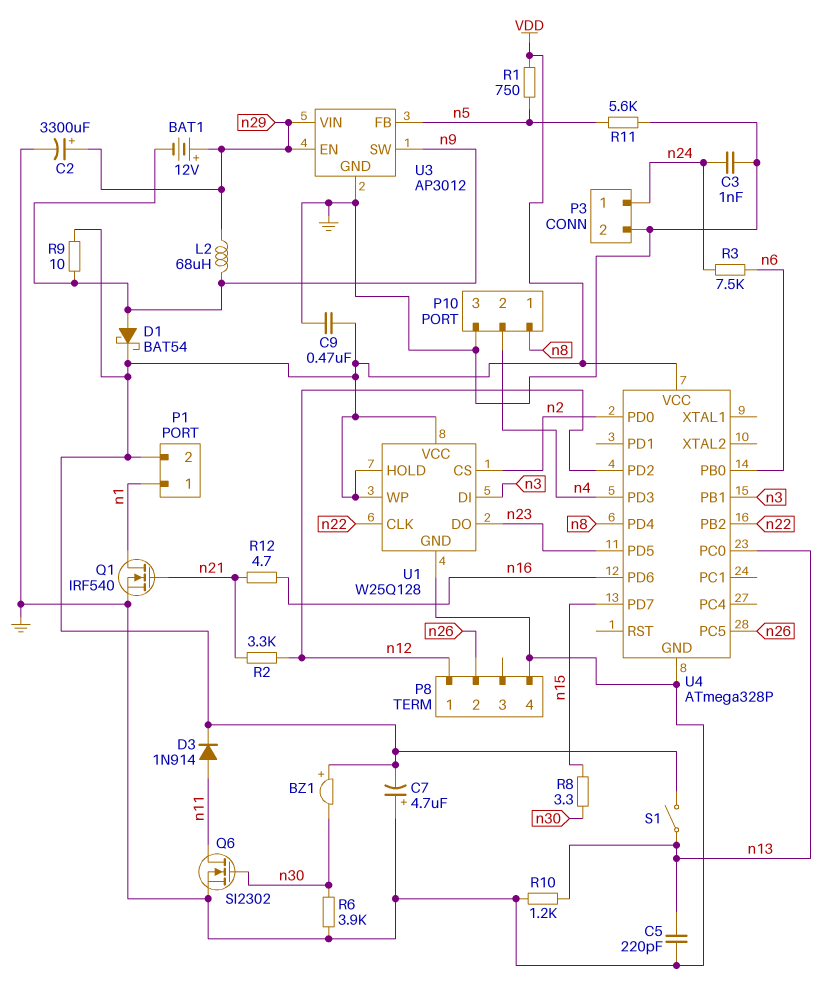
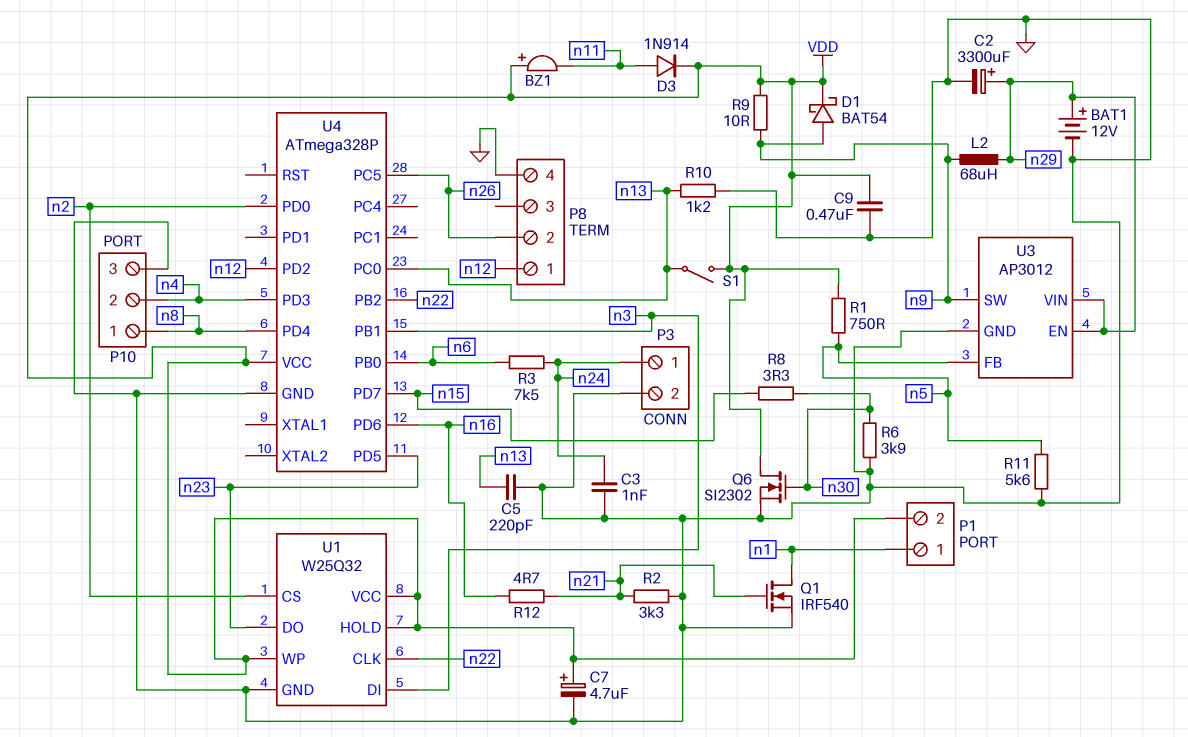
BAT1: 12V (plus n29, minus n9) -> 12V (plus n29, minus GND)
BZ1: buzzer (plus VDD, minus n30) -> buzzer (plus VDD, minus n11)
C7: 4.7uF (plus GND, minus VDD) -> 4.7uF (plus VDD, minus GND)
Q6: NMOS SI2302 (G n30, D n11, S GND) -> NMOS SI2302 (G n30, D VDD, S GND)
R2: 3.3k (n12, n21) -> 3.3k (GND, n21)
U1: W25Q128 -> W25Q32

